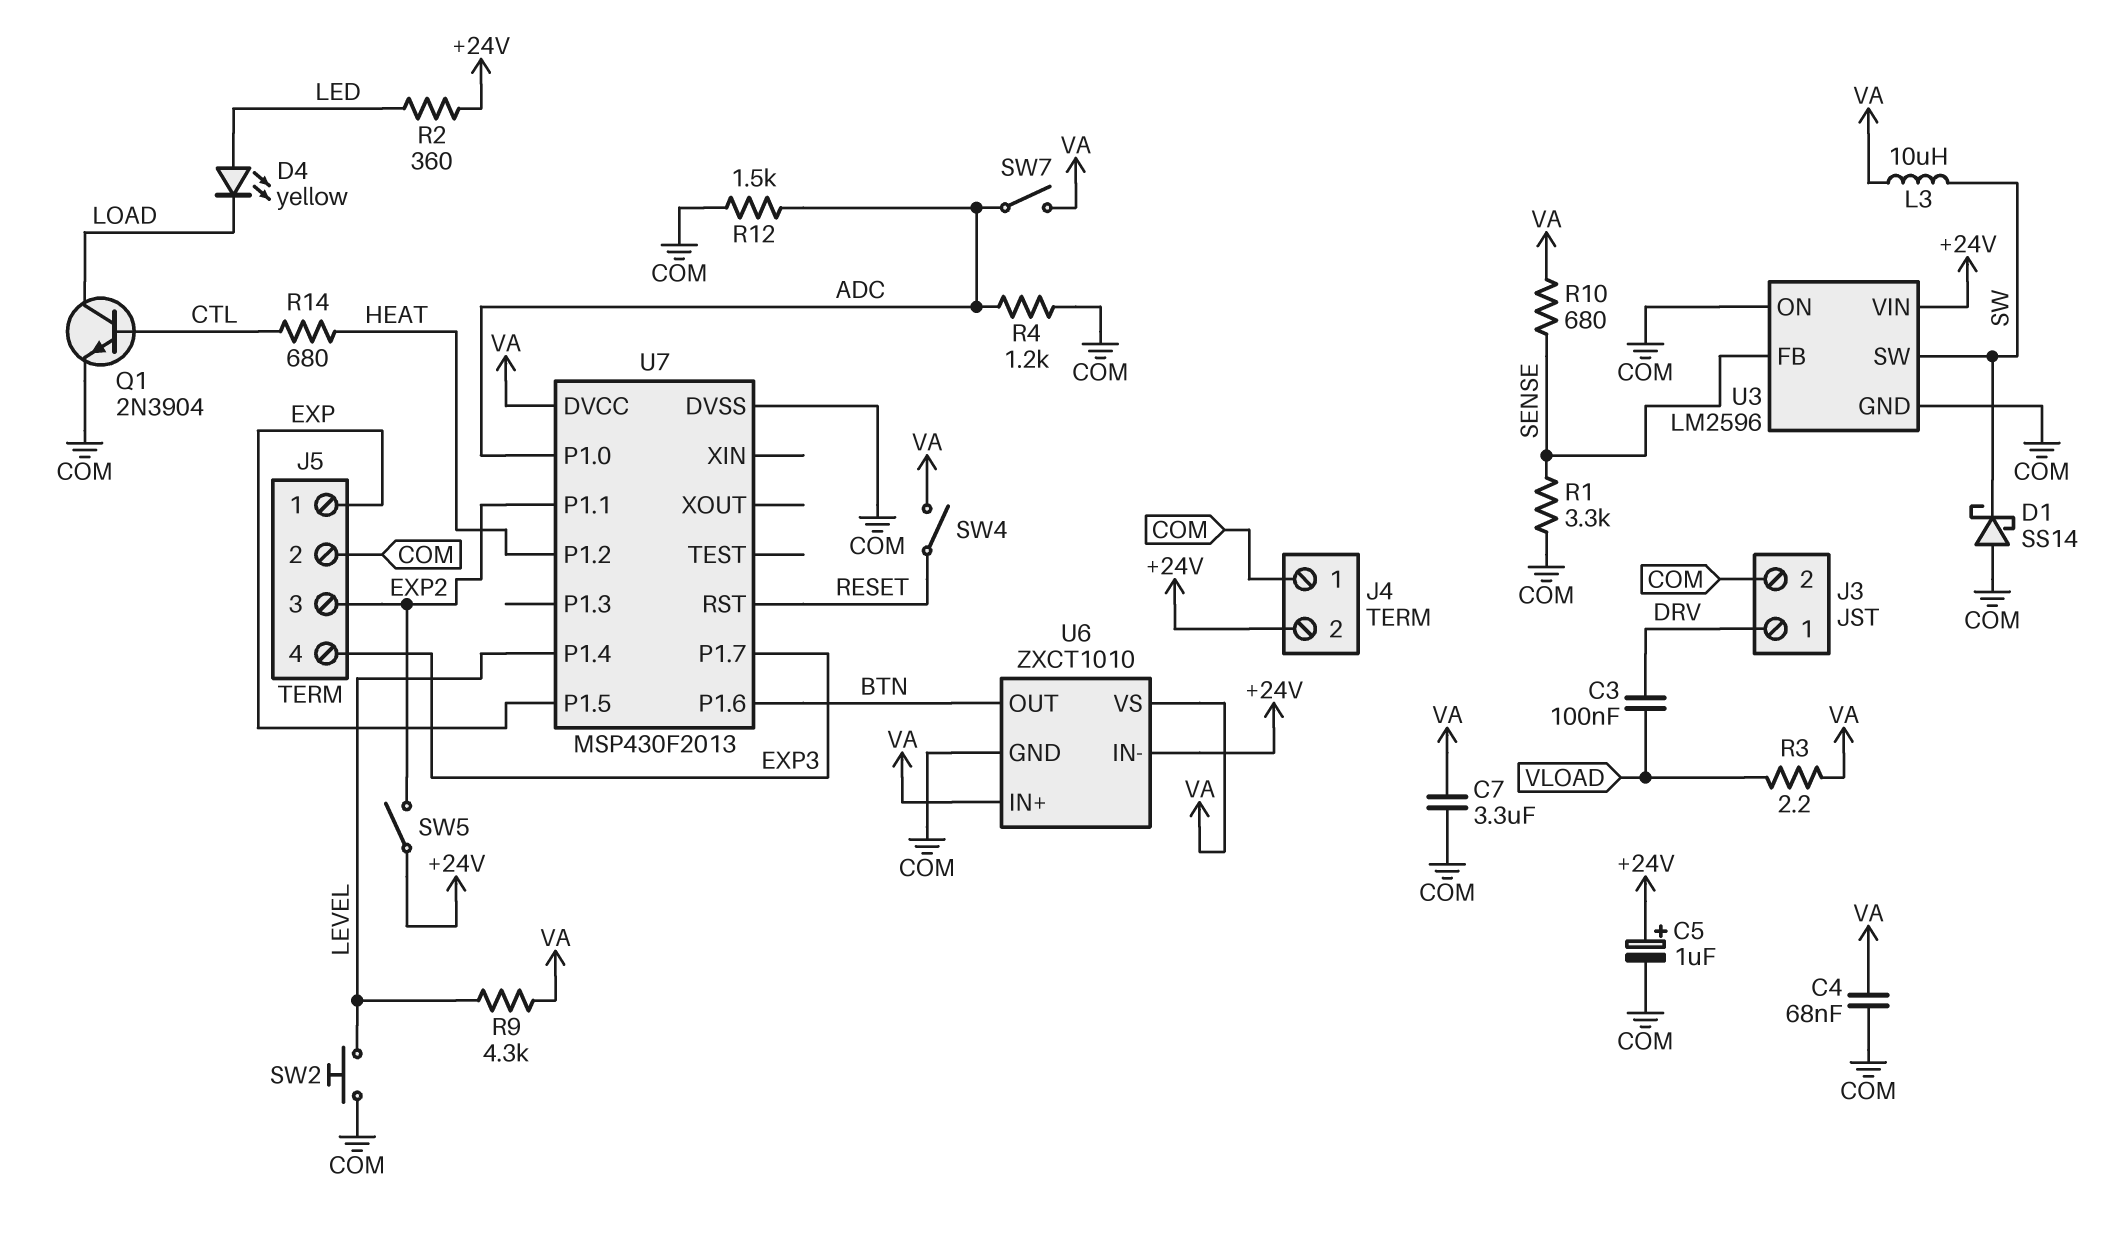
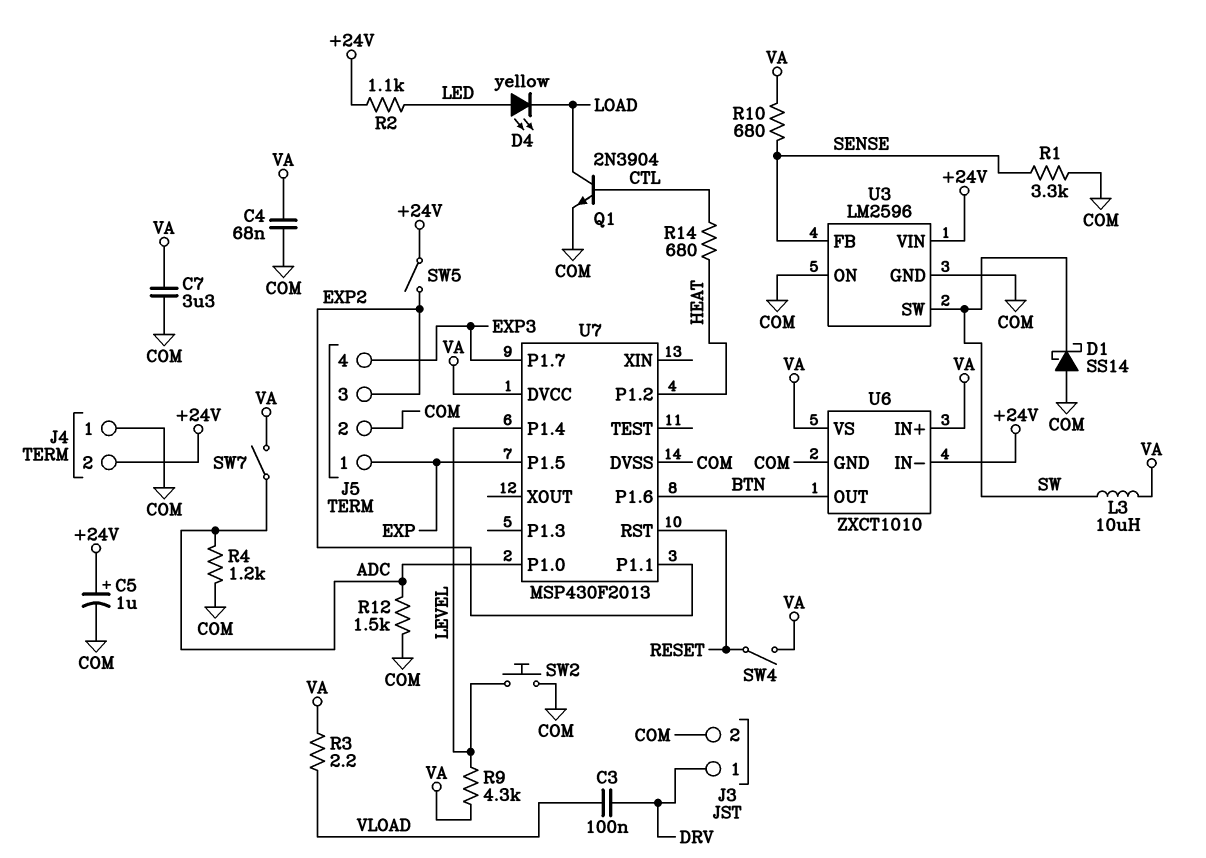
R2: 360 (+24V, LED) -> 1.1k (+24V, LED)

